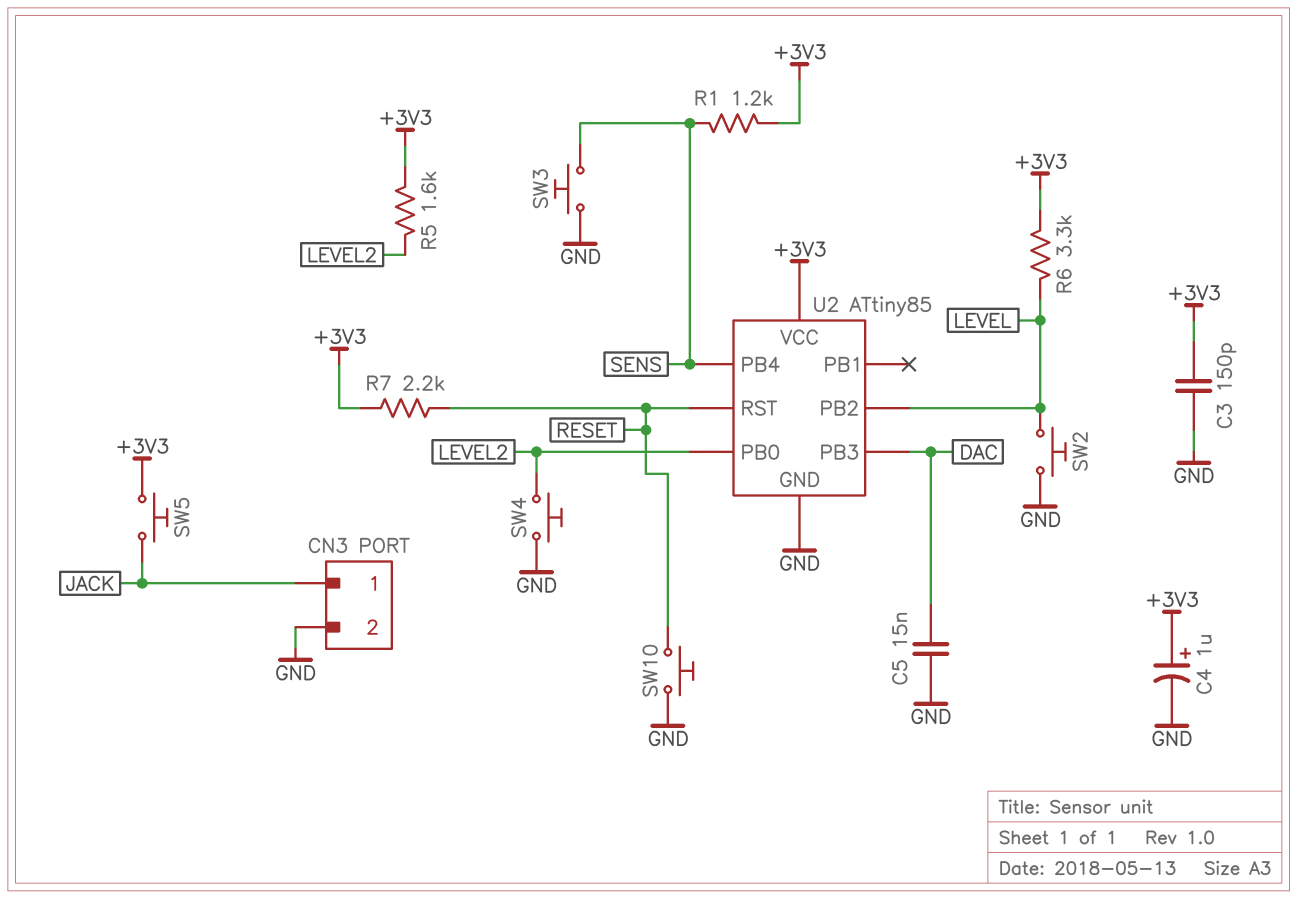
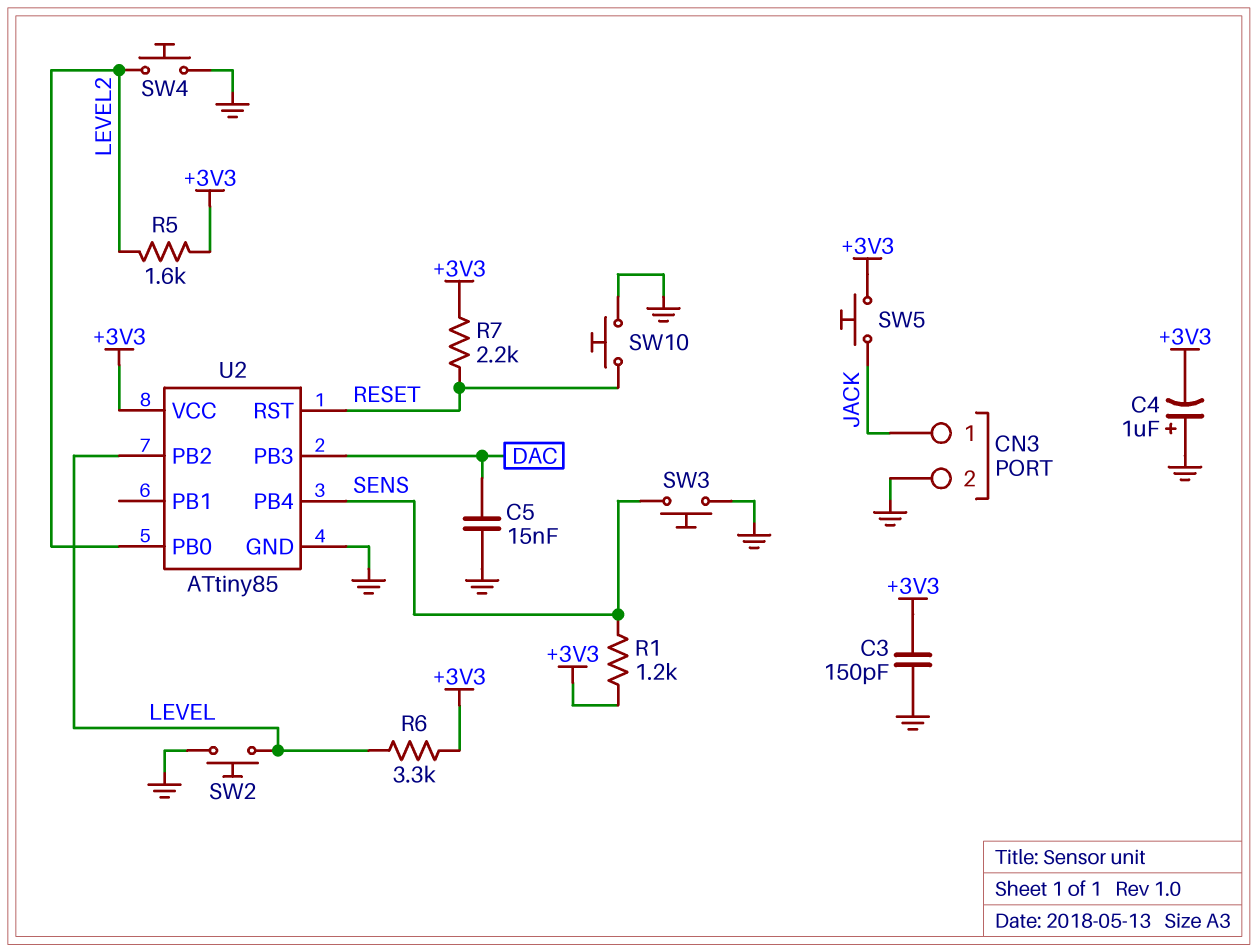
C4: 1uF (plus +3V3, minus GND) -> 1uF (plus GND, minus +3V3)

